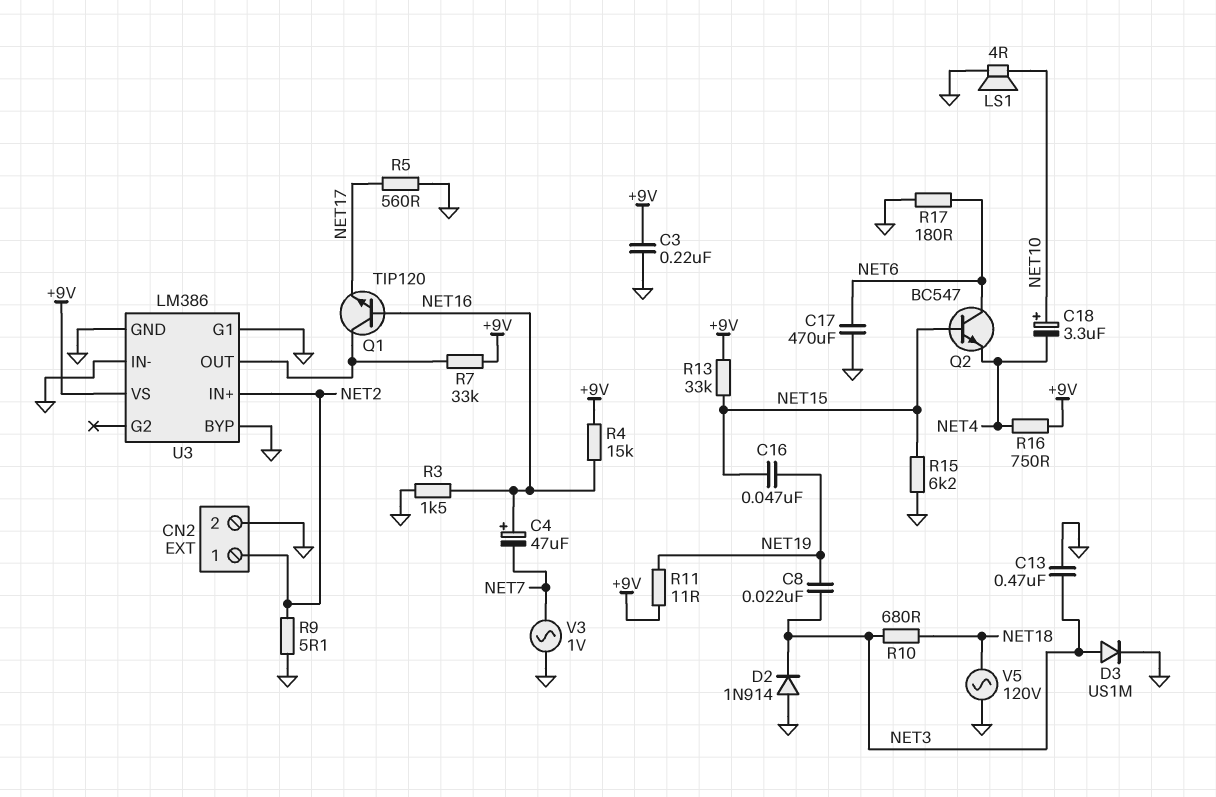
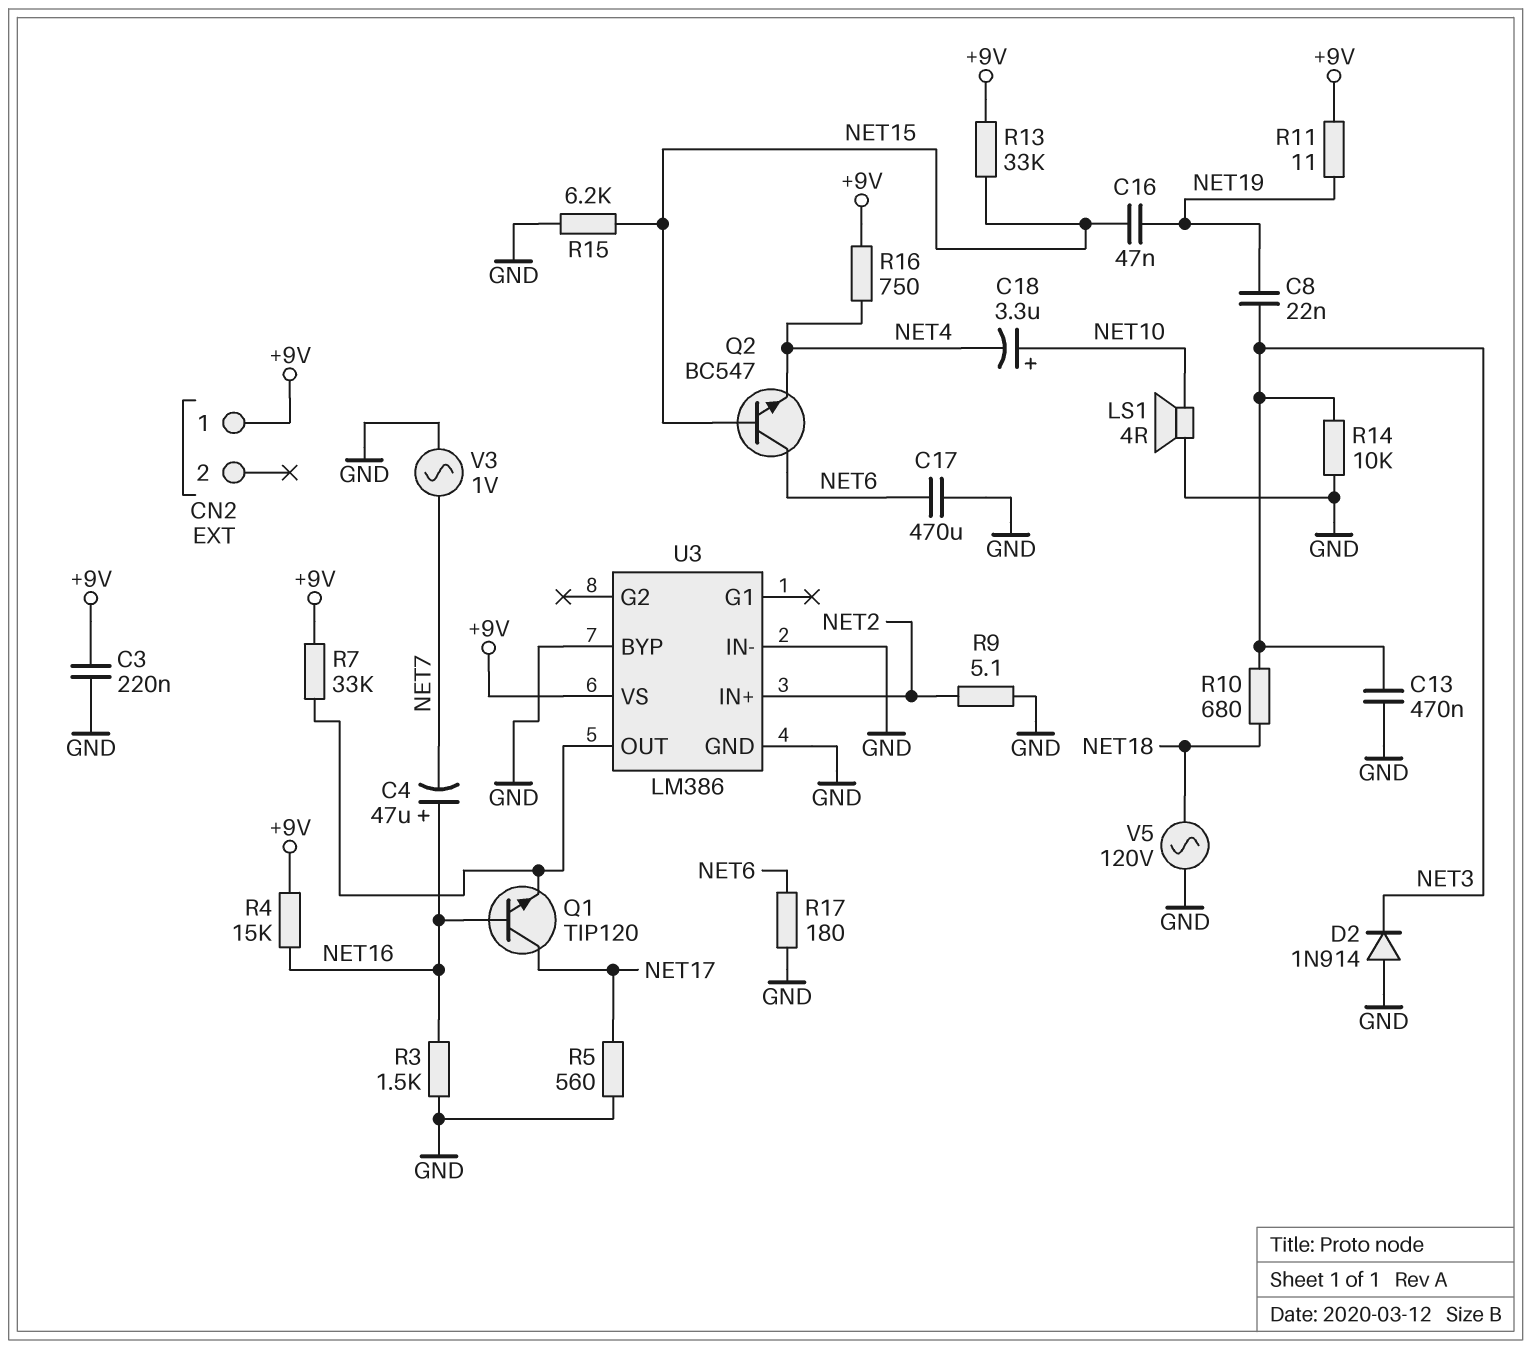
CN2 pin 1: NET2 -> +9V
CN2 pin 2: GND -> none
D3: diode US1M (A NET3, K GND) -> none
Q1: NPN TIP120 (B NET16, C U3/OUT, E NET17) -> NPN TIP120 (B NET16, C NET17, E U3/OUT)
R14: none -> 10k (GND, NET3)
U3 pin G1: GND -> none

